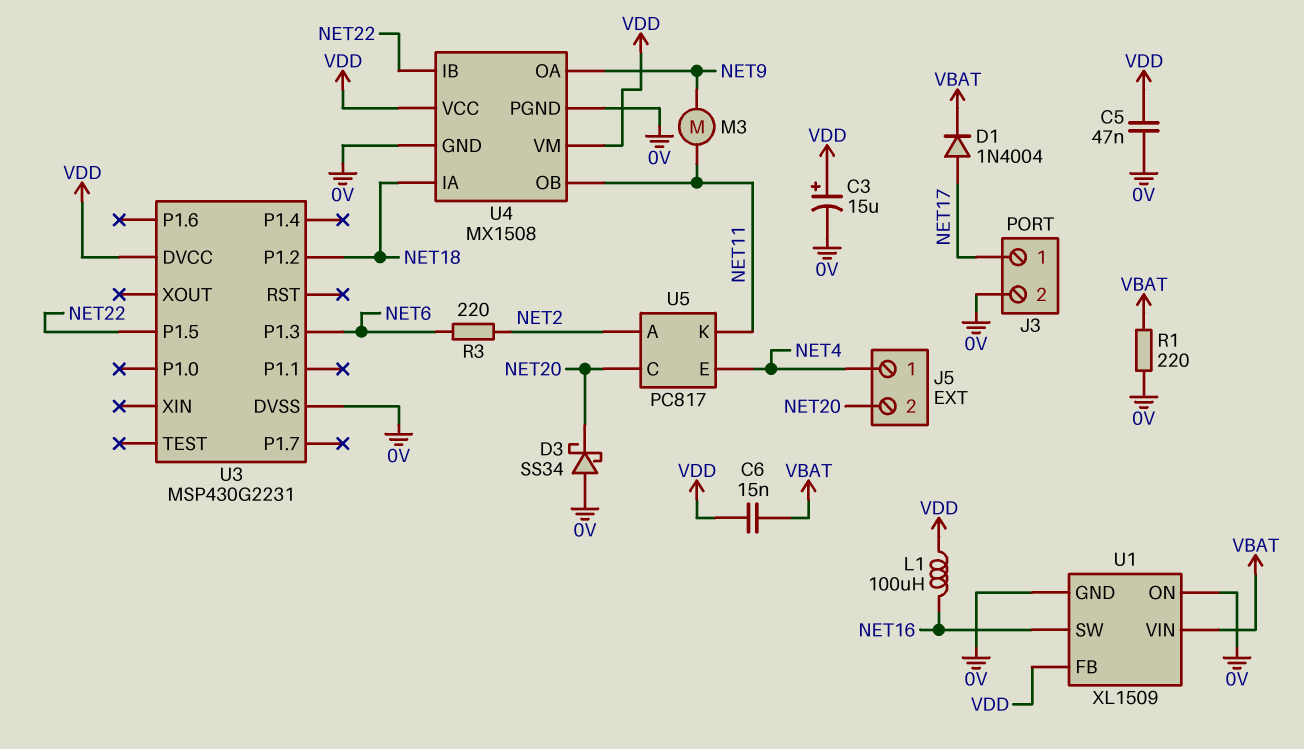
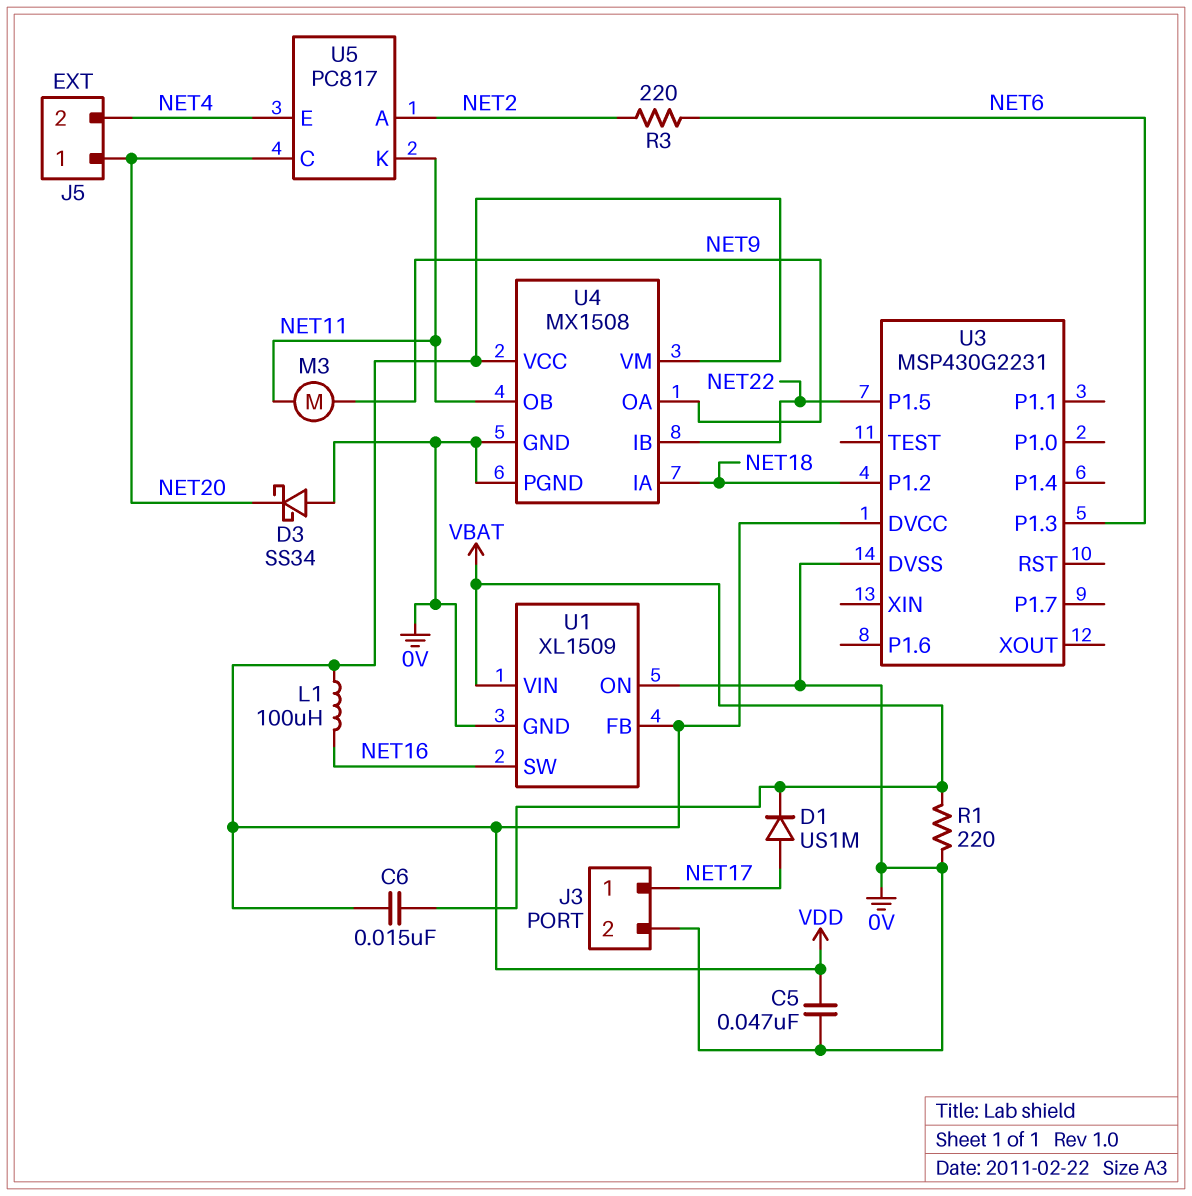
C3: 15uF (plus VDD, minus 0V) -> none
D1: diode 1N4004 (A NET17, K VBAT) -> diode US1M (A NET17, K VBAT)
J5 pin 1: NET4 -> NET20
J5 pin 2: NET20 -> NET4

